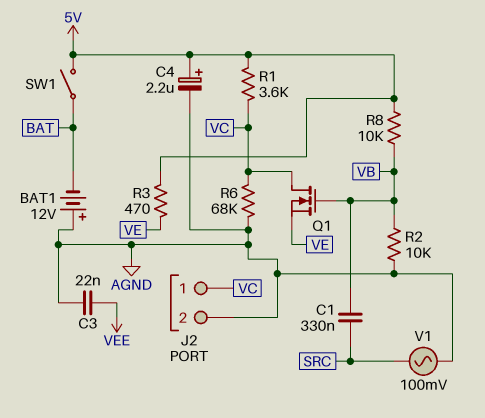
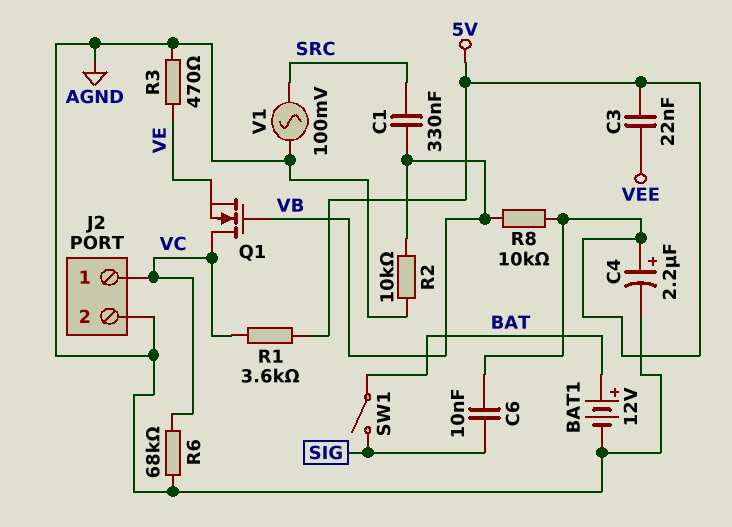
BAT1: 12V (plus AGND, minus BAT) -> 12V (plus BAT, minus AGND)
C3: 22nF (AGND, VEE) -> 22nF (5V, VEE)
C6: none -> 10nF (5V, SIG)
R3: 470 (5V, VE) -> 470 (AGND, VE)
SW1: switch (5V, BAT) -> switch (BAT, SIG)

